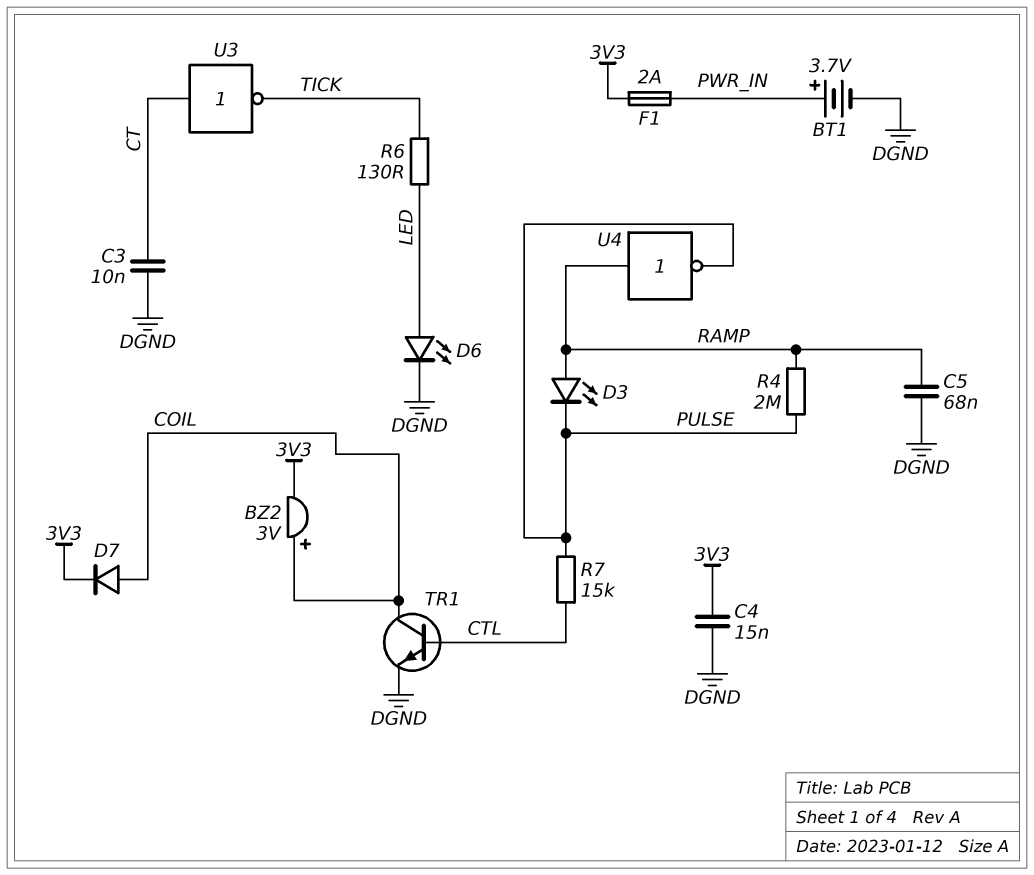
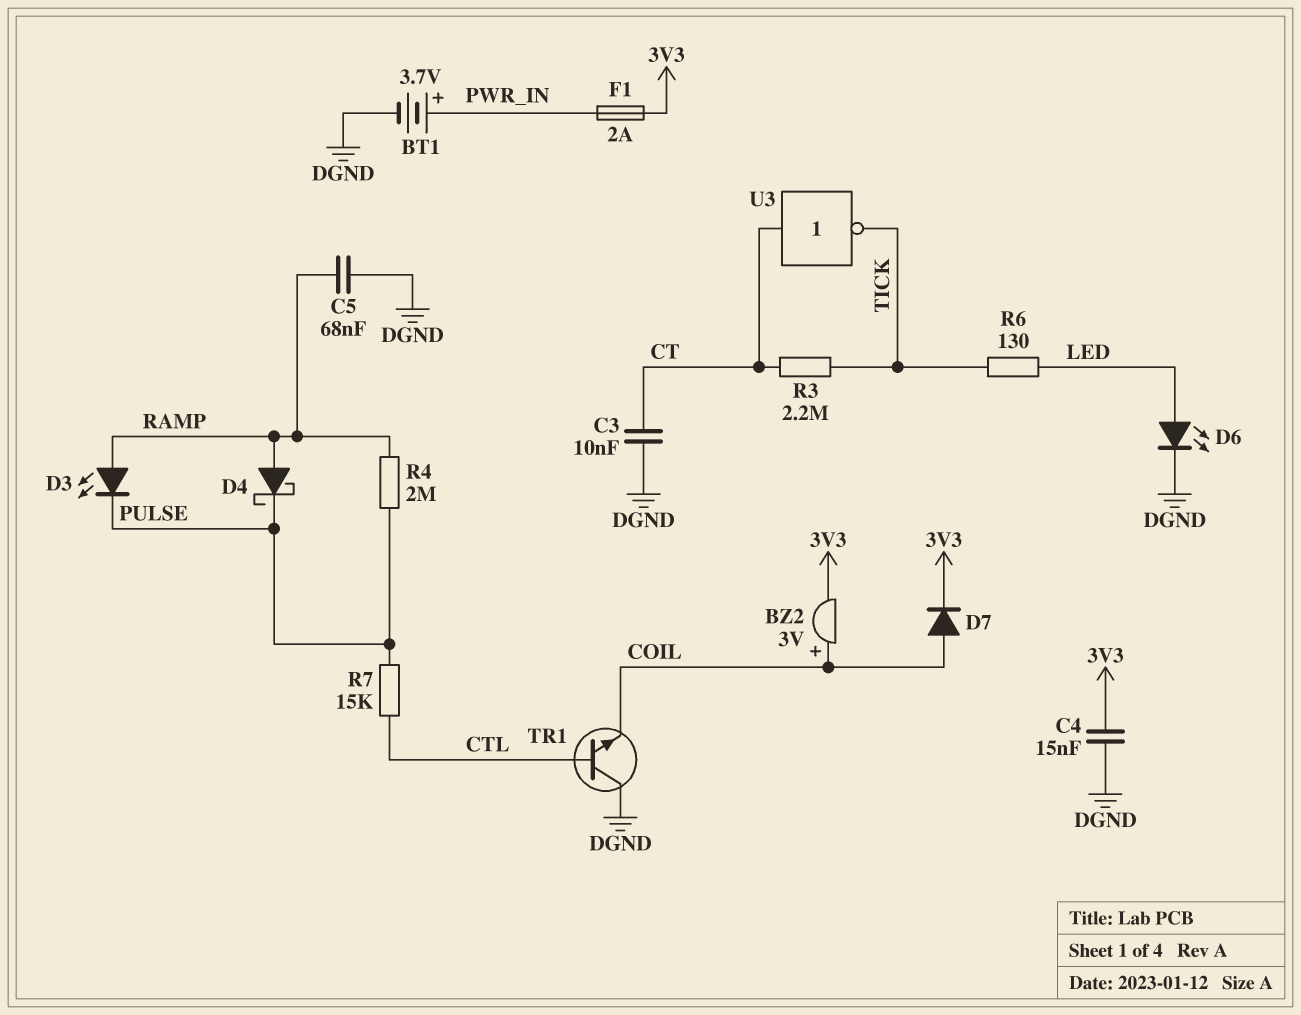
D4: none -> schottky (A RAMP, K PULSE)
R3: none -> 2.2M (CT, TICK)
TR1: NPN (B CTL, C COIL, E DGND) -> NPN (B CTL, C DGND, E COIL)
U4: NOT (in RAMP, out PULSE) -> none

